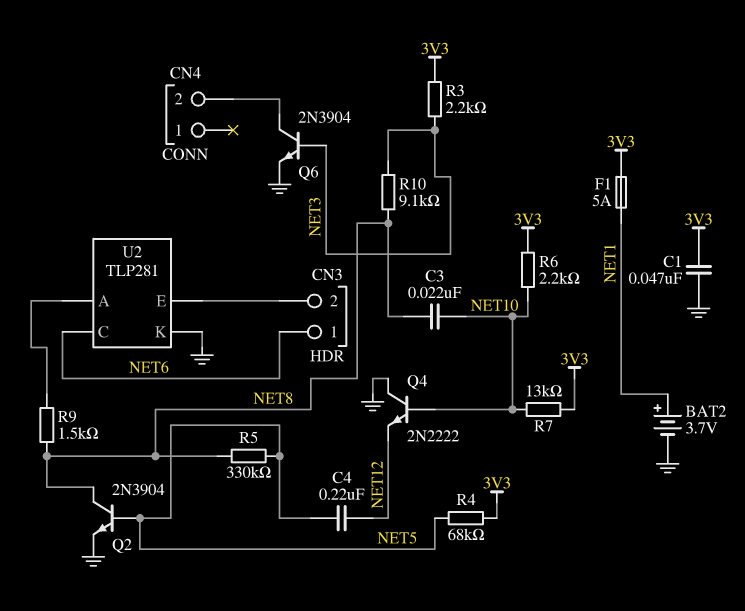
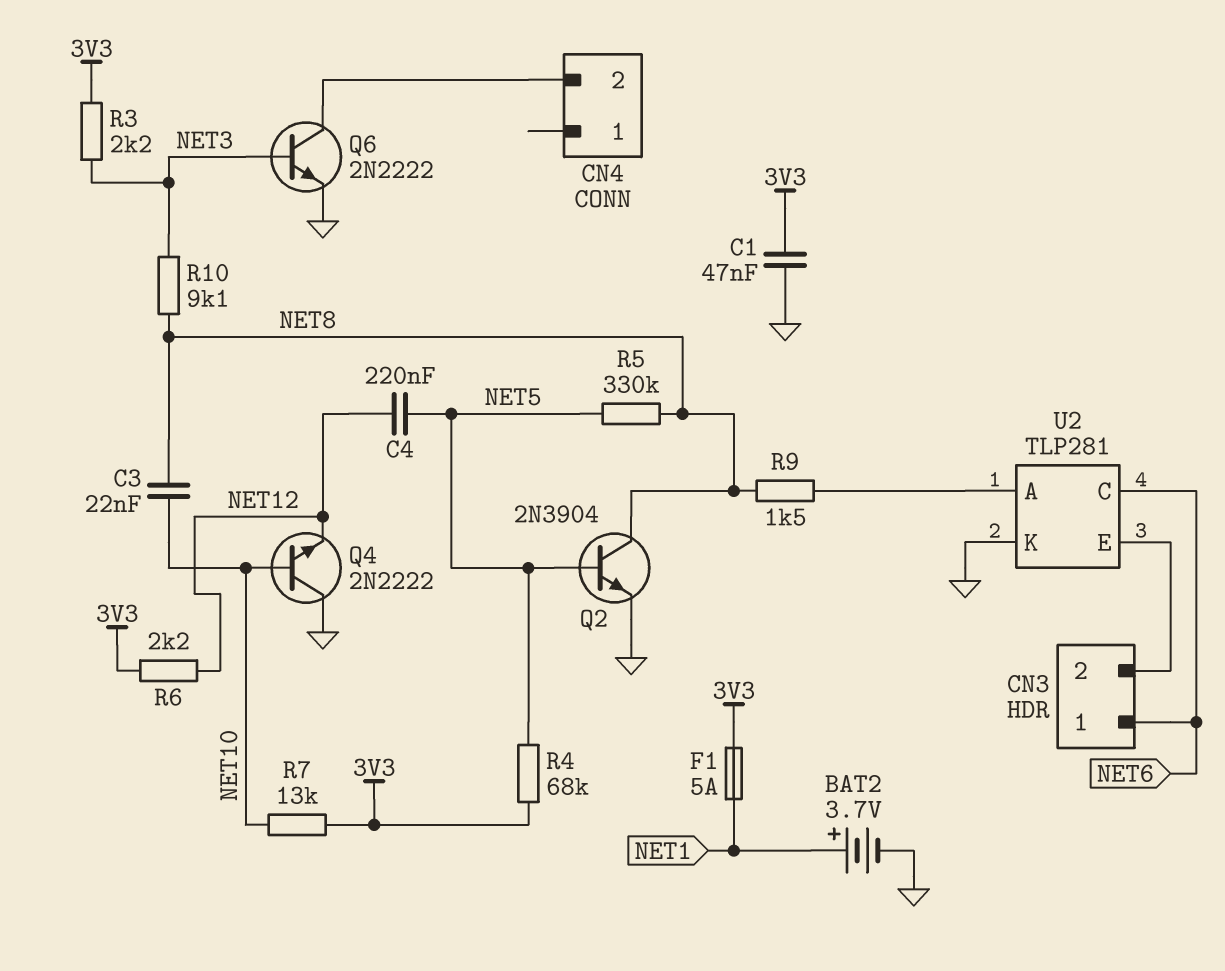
Q6: NPN 2N3904 (B NET3, C CN4/2, E GND) -> NPN 2N2222 (B NET3, C CN4/2, E GND)
R6: 2.2k (3V3, NET10) -> 2.2k (3V3, NET12)

